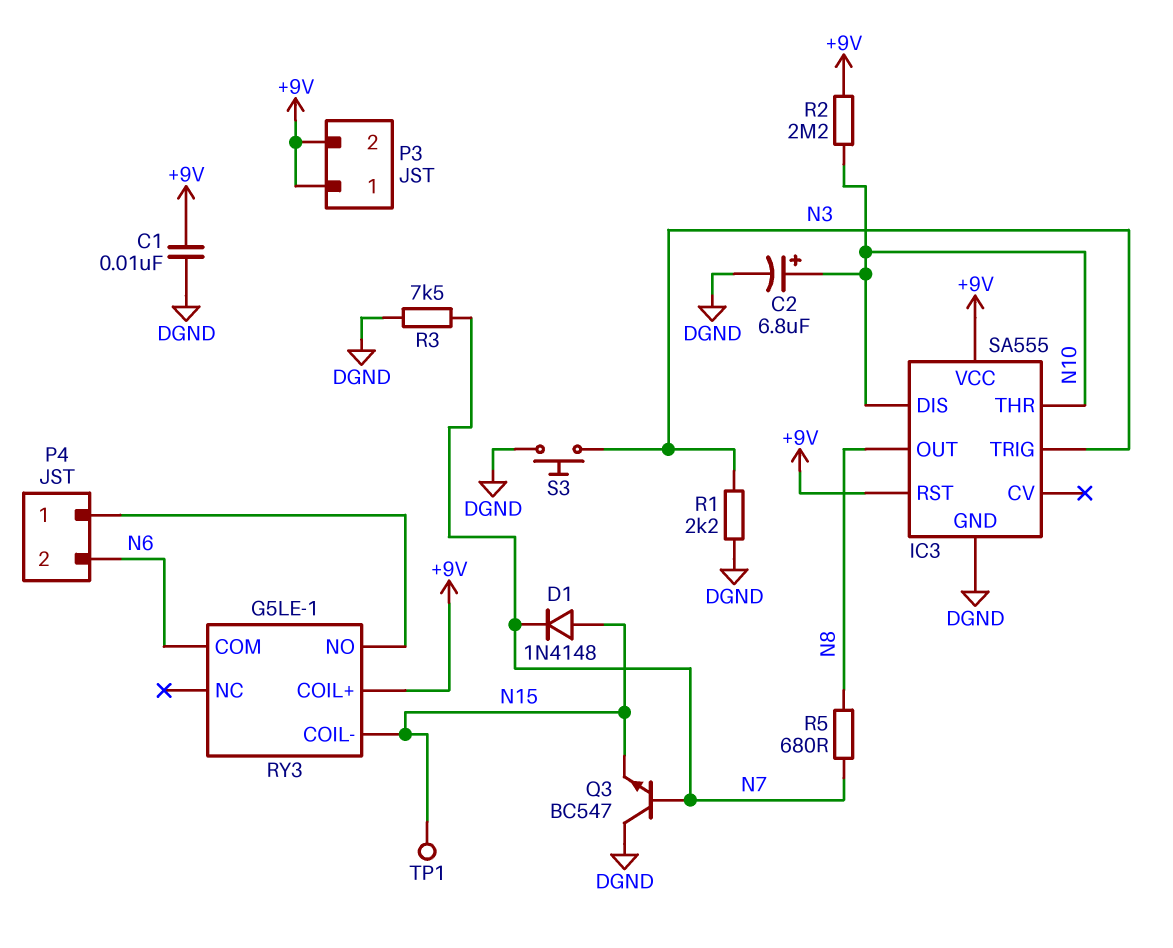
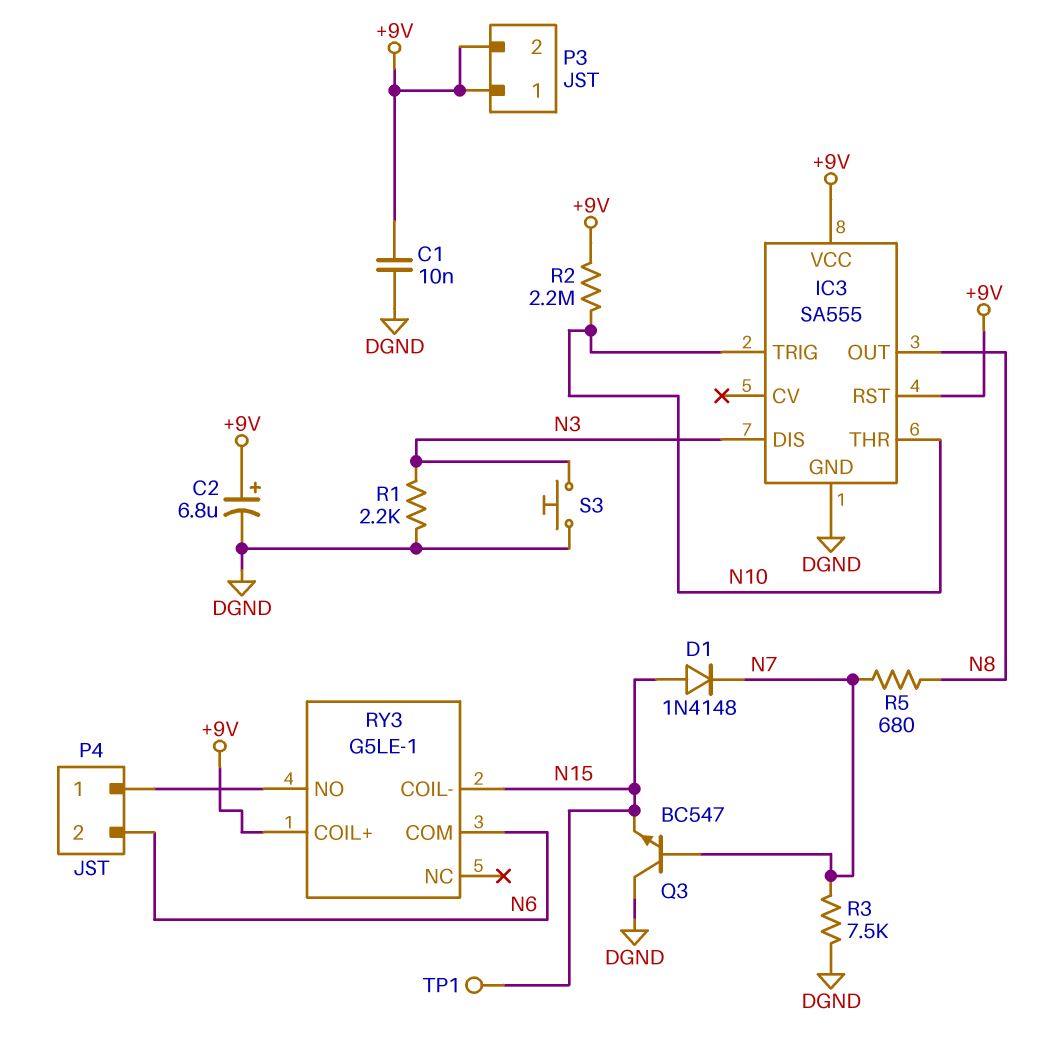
C2: 6.8uF (plus N10, minus DGND) -> 6.8uF (plus +9V, minus DGND)
IC3 pin DIS: N10 -> N3
IC3 pin TRIG: N3 -> N10

